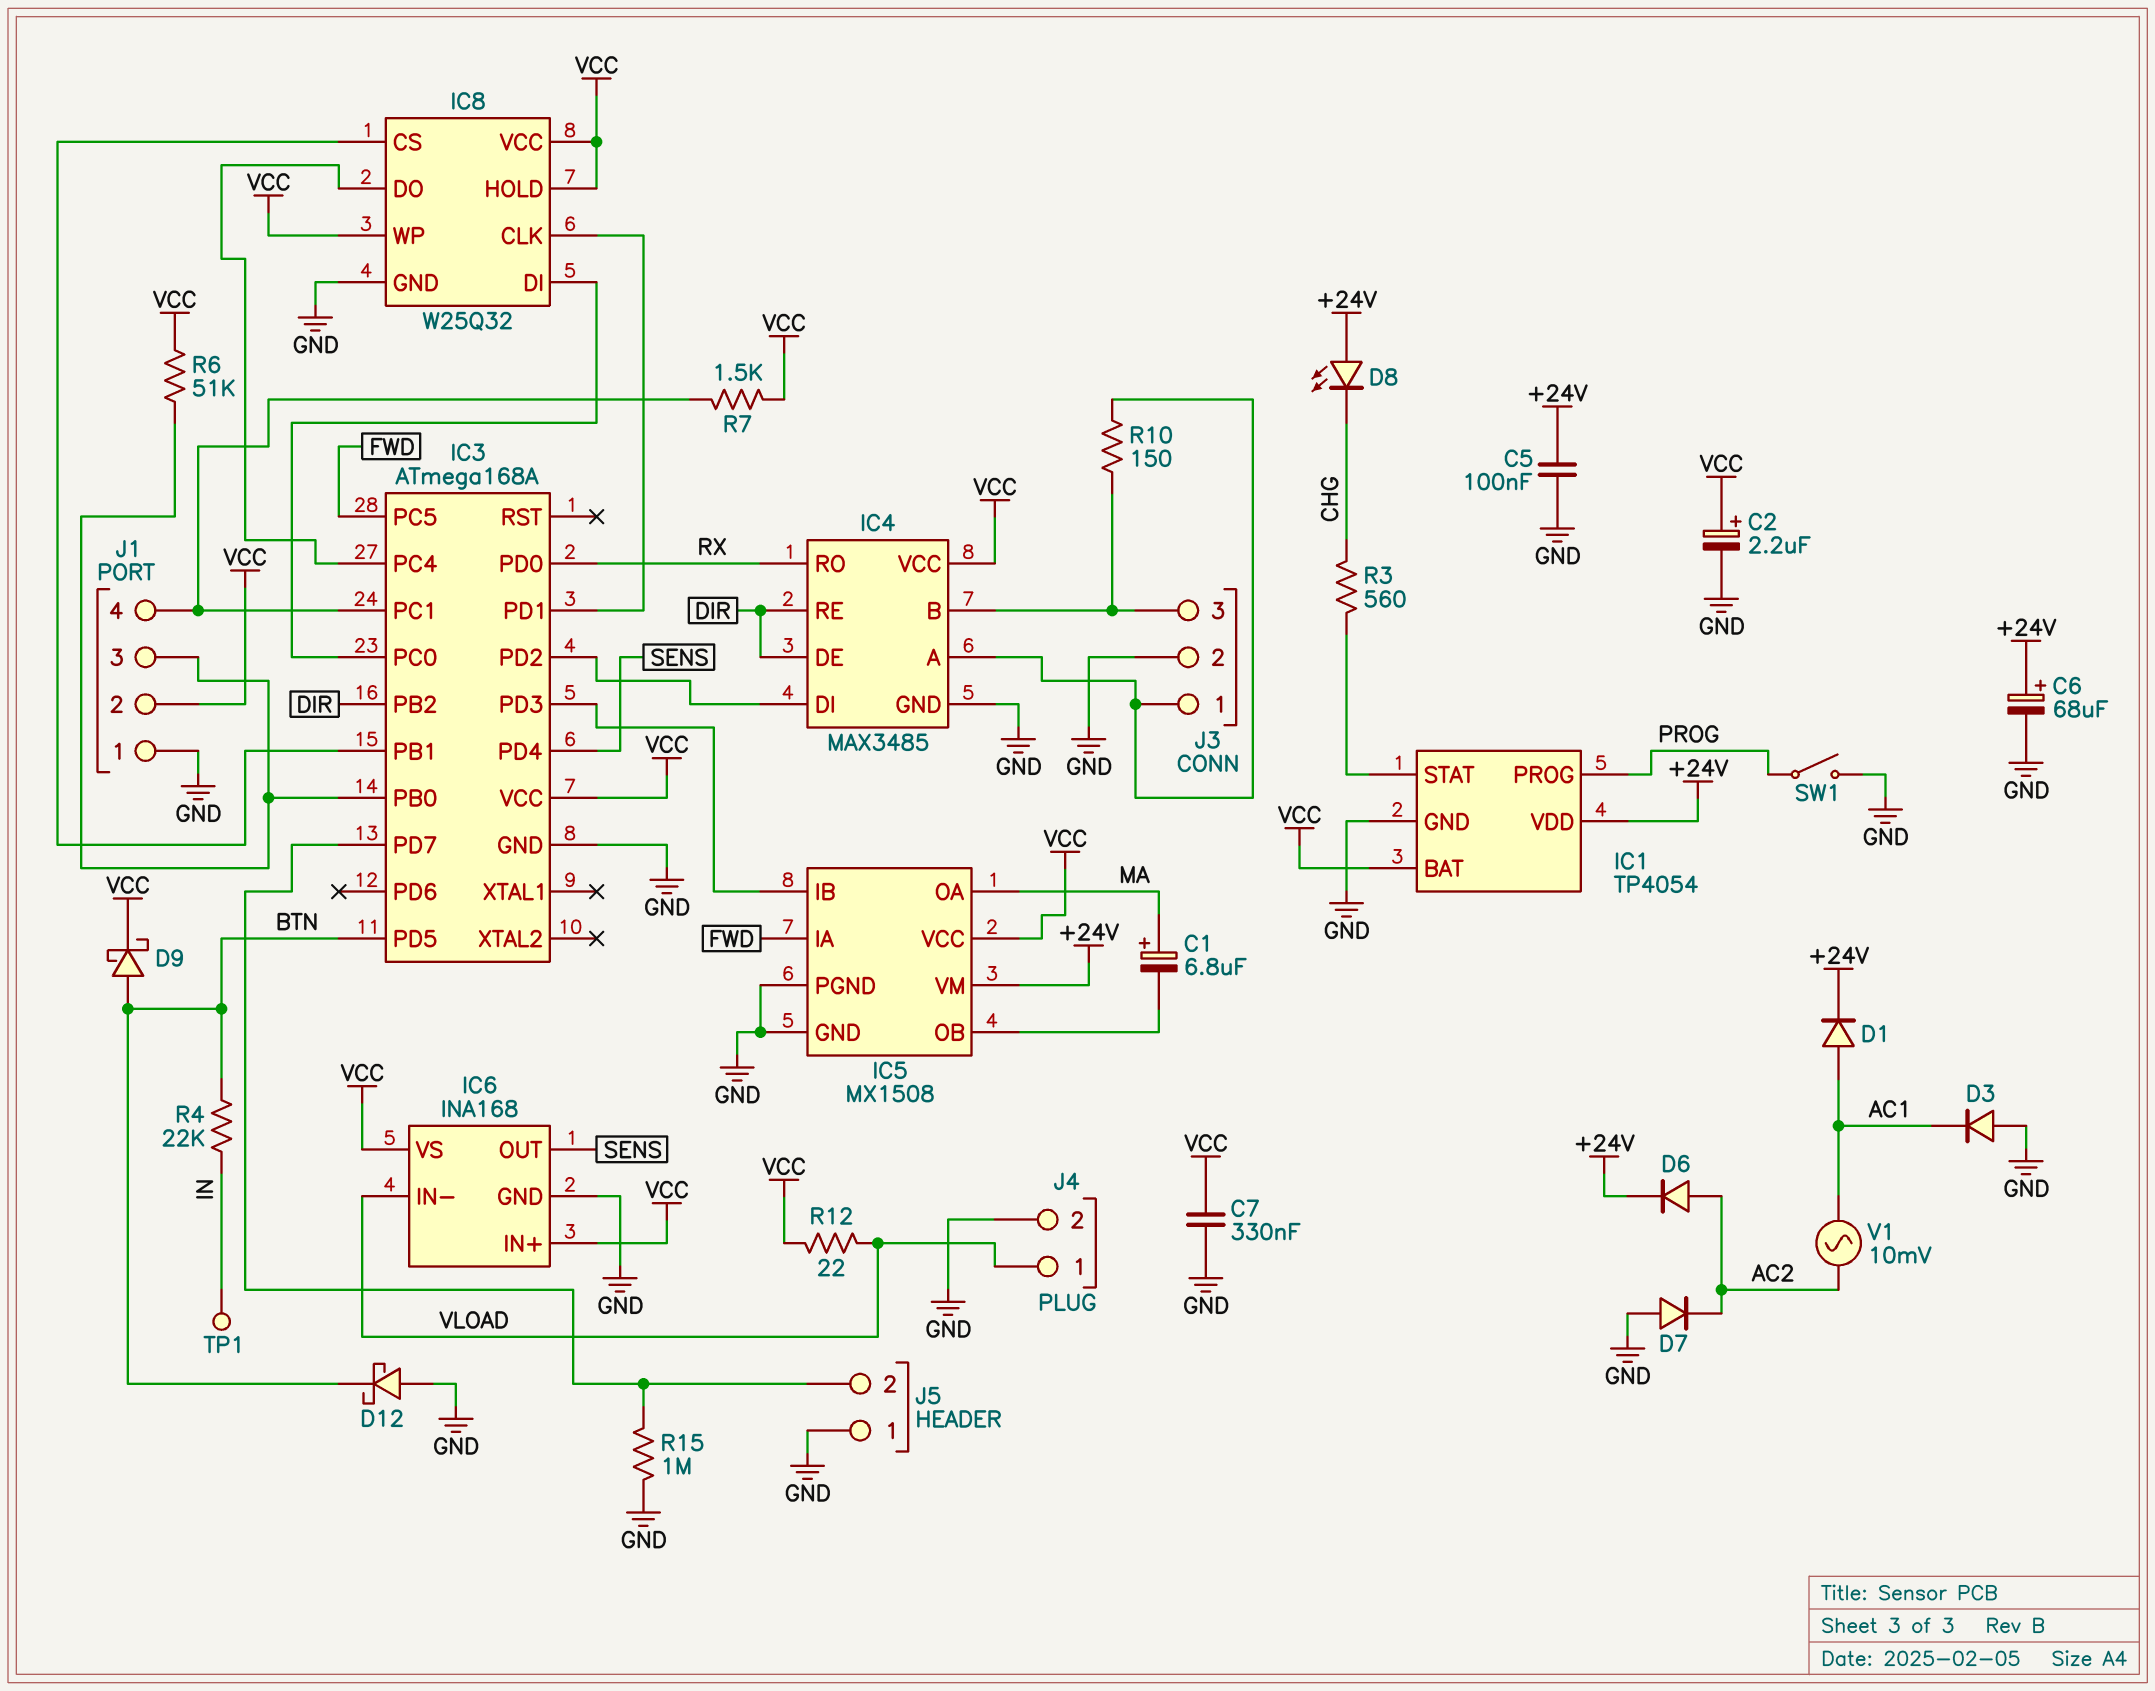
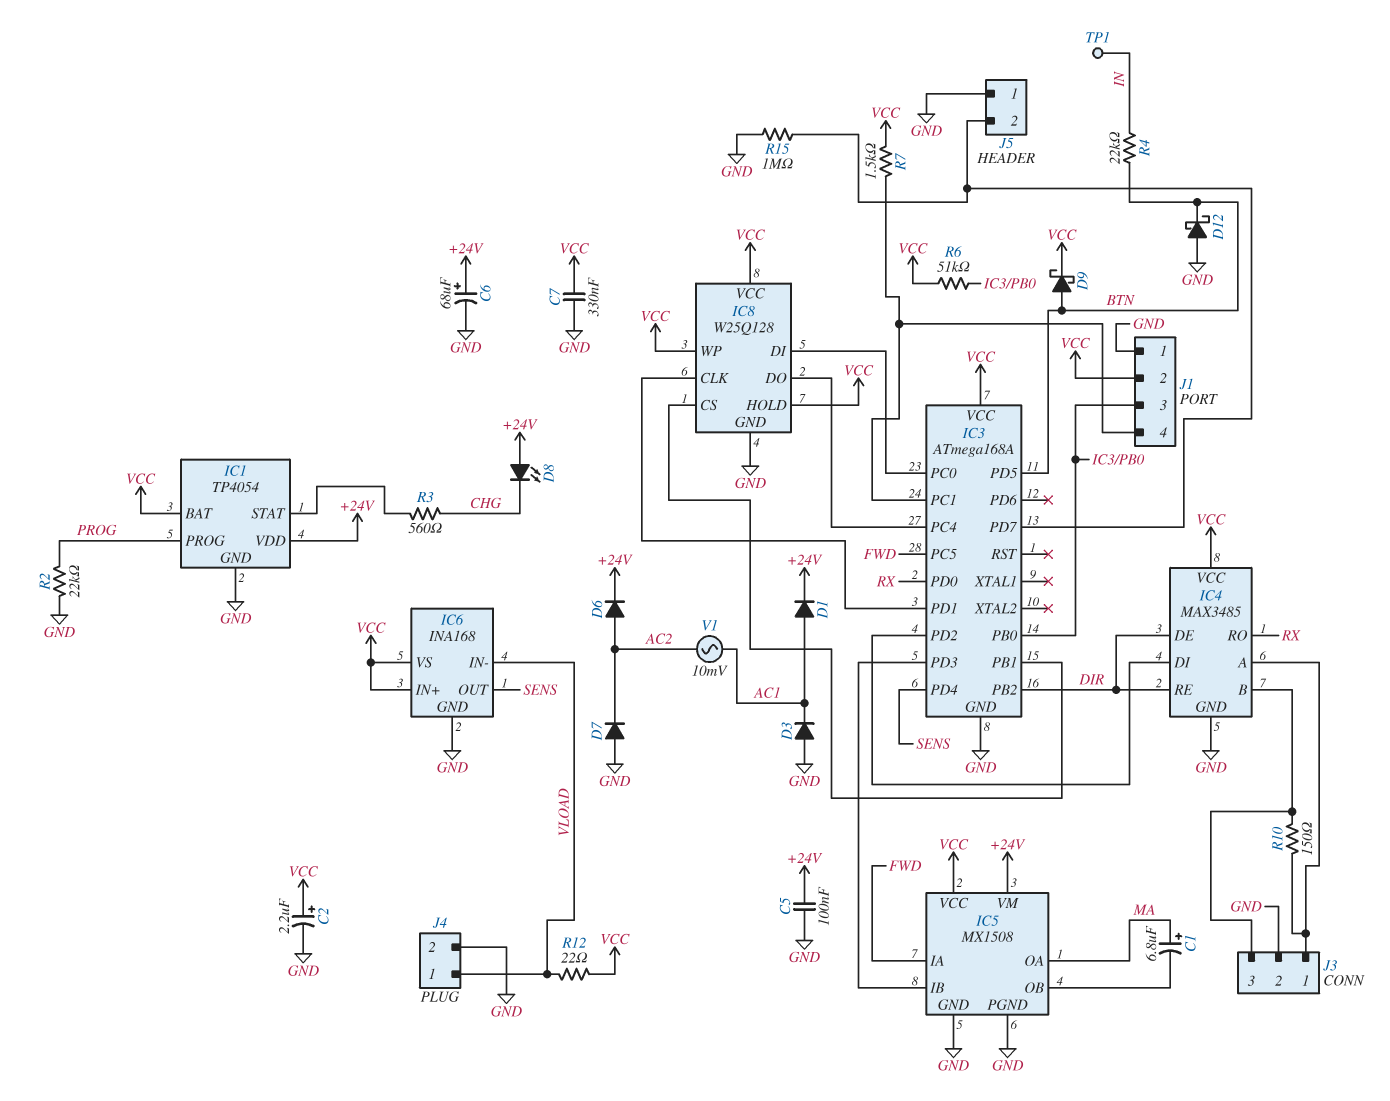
IC8: W25Q32 -> W25Q128
R2: none -> 22k (GND, PROG)
SW1: switch (GND, PROG) -> none

